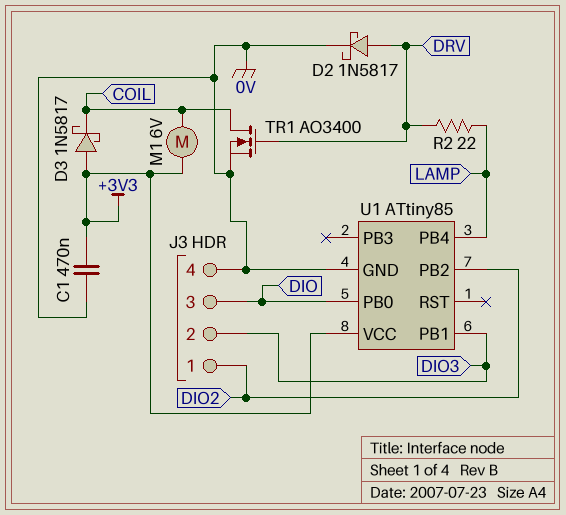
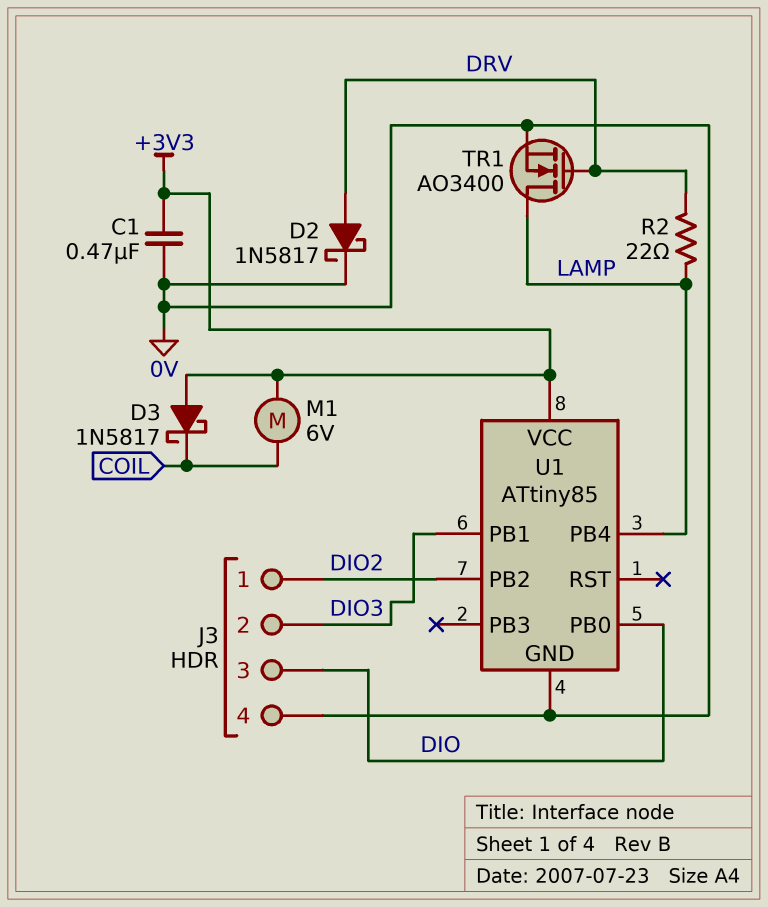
TR1: NMOS AO3400 (G DRV, D COIL, S 0V) -> NMOS AO3400 (G DRV, D LAMP, S 0V)

